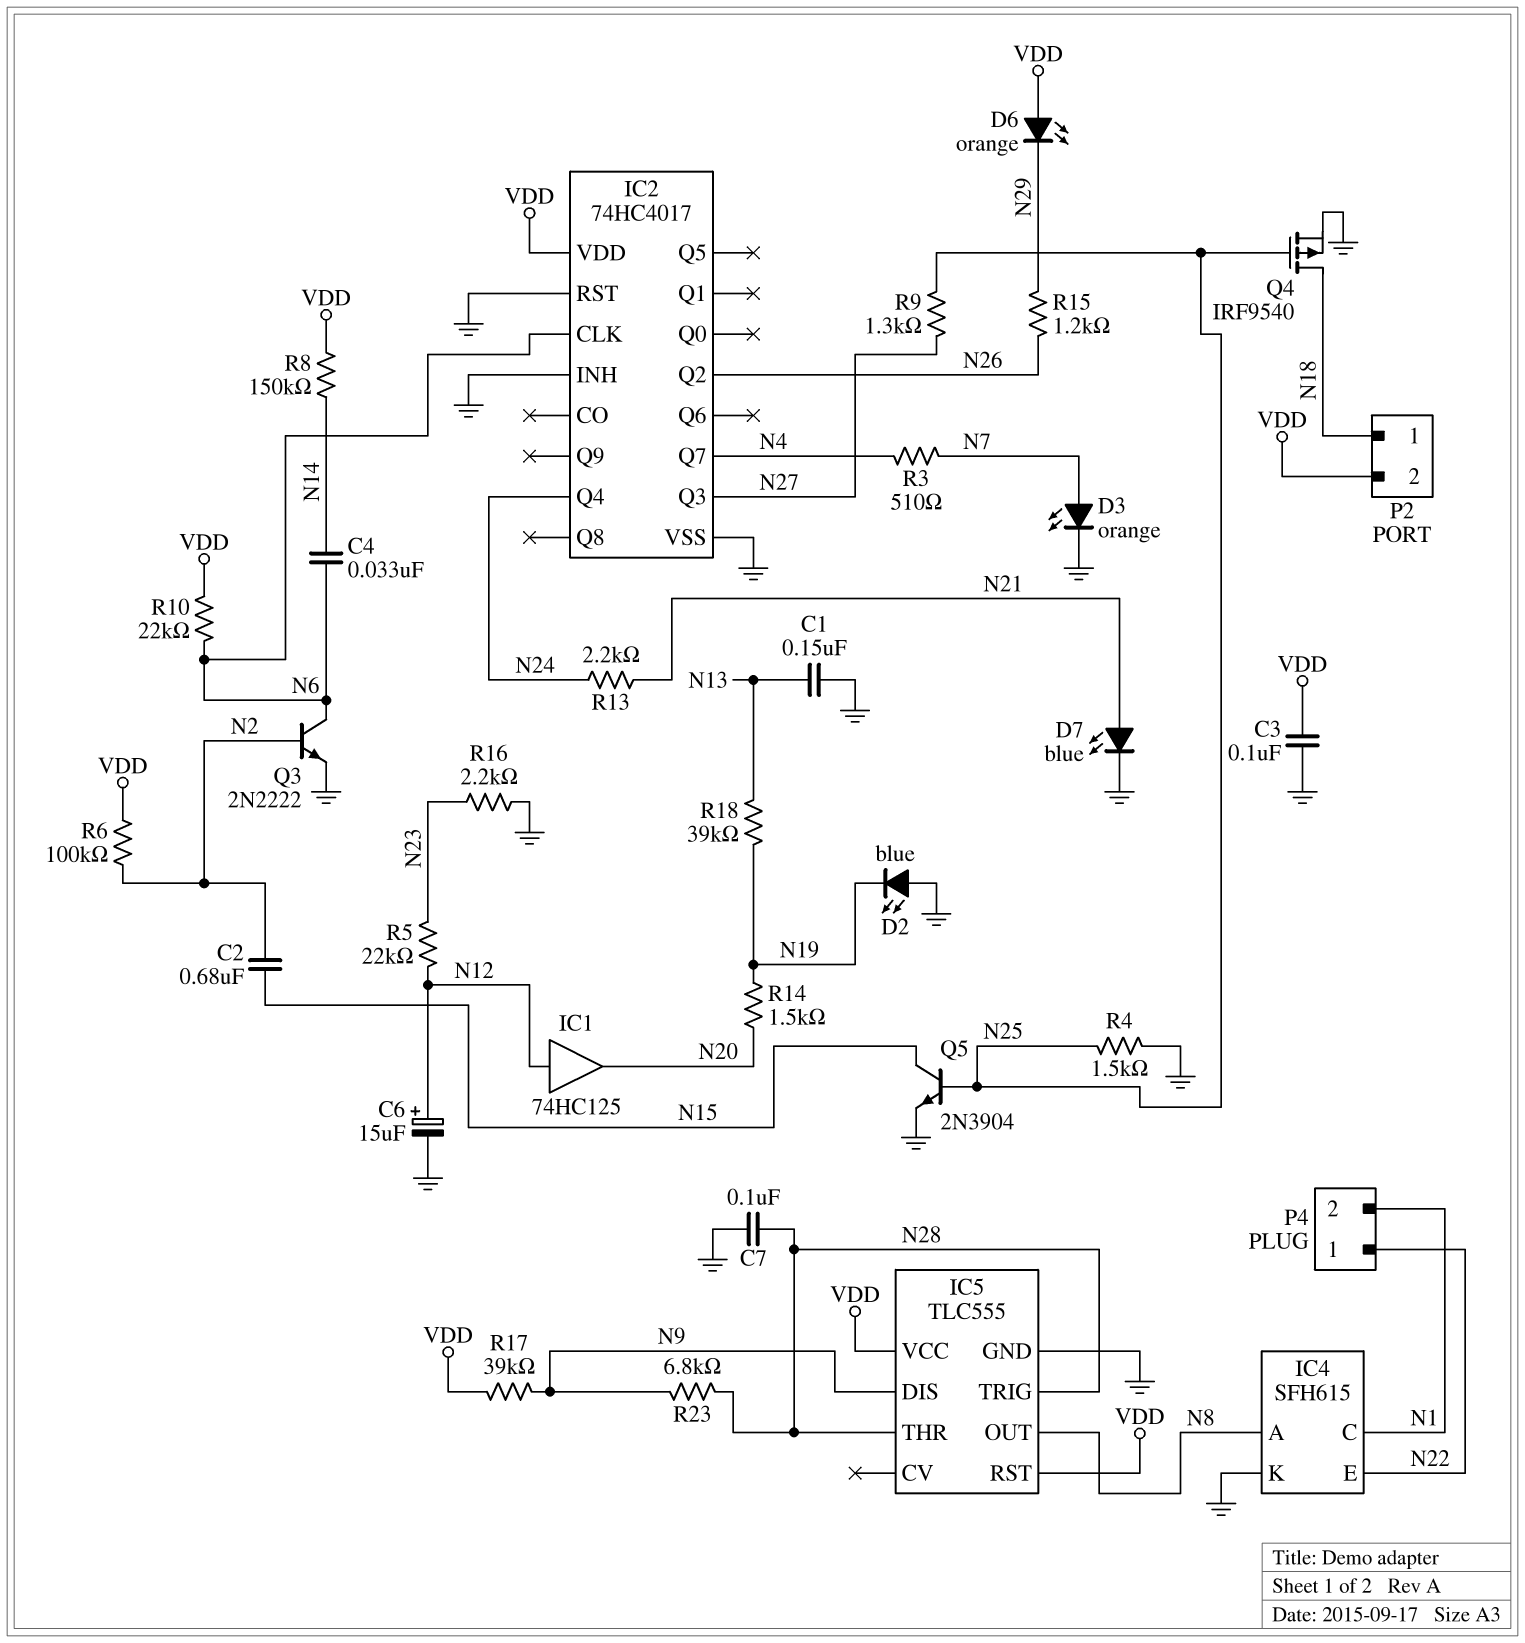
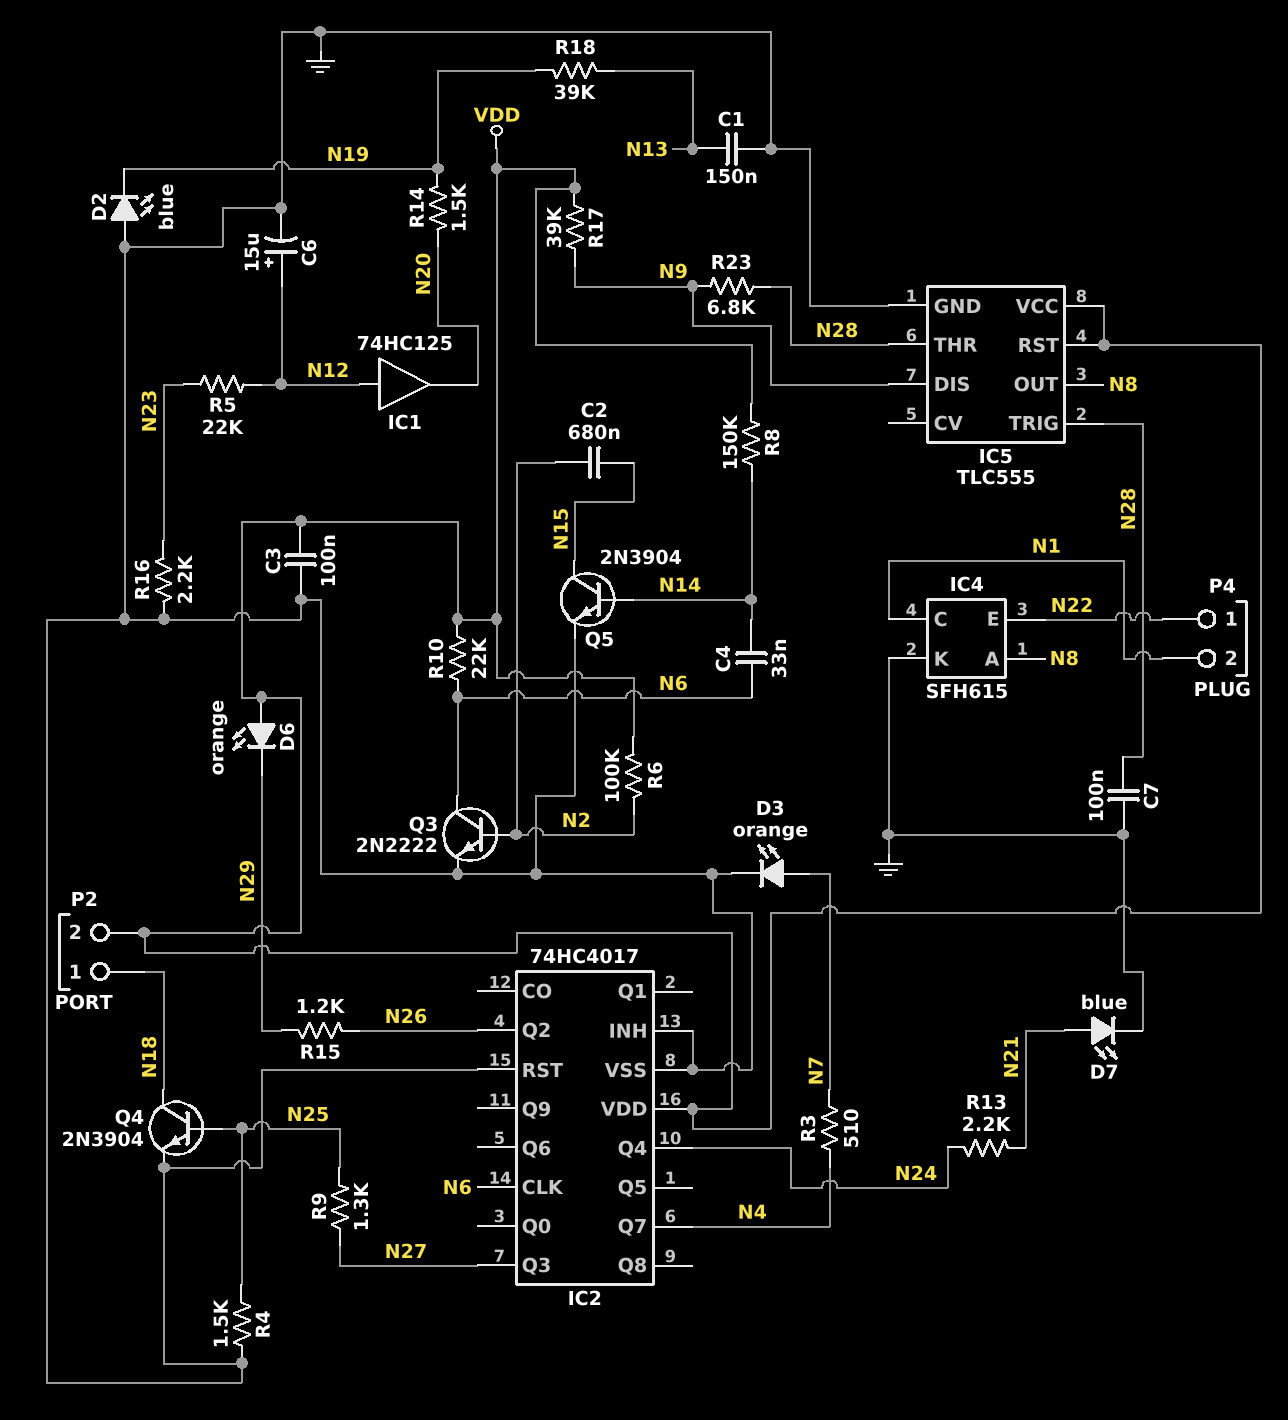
Q4: PMOS IRF9540 (G N25, D N18, S GND) -> NPN 2N3904 (B N25, C N18, E GND)
Q5: NPN 2N3904 (B N25, C N15, E GND) -> NPN 2N3904 (B N14, C N15, E GND)

